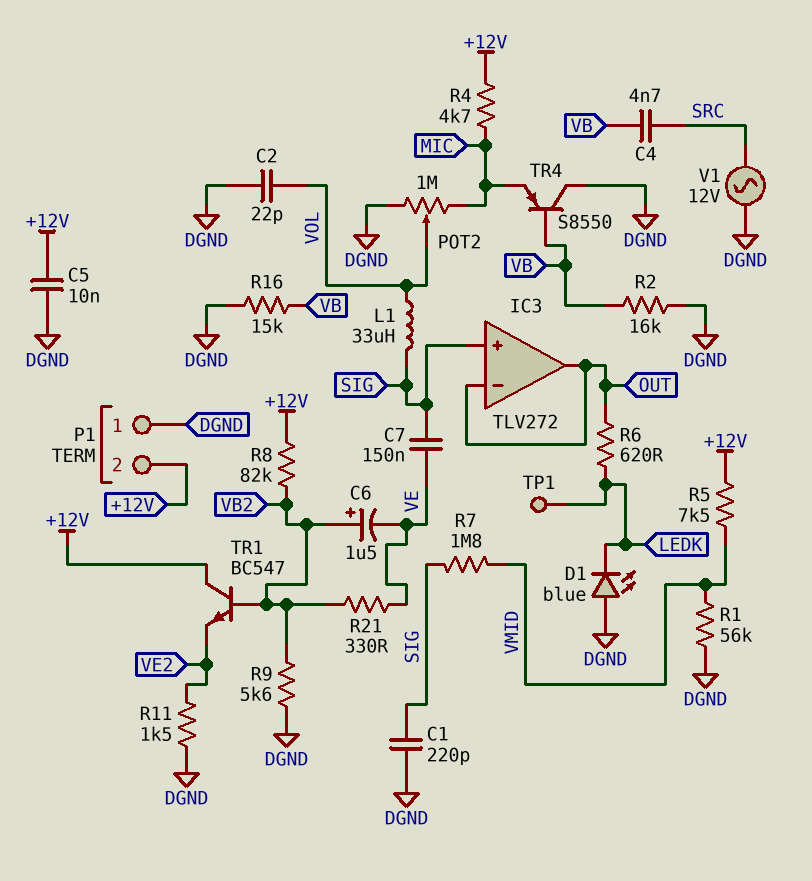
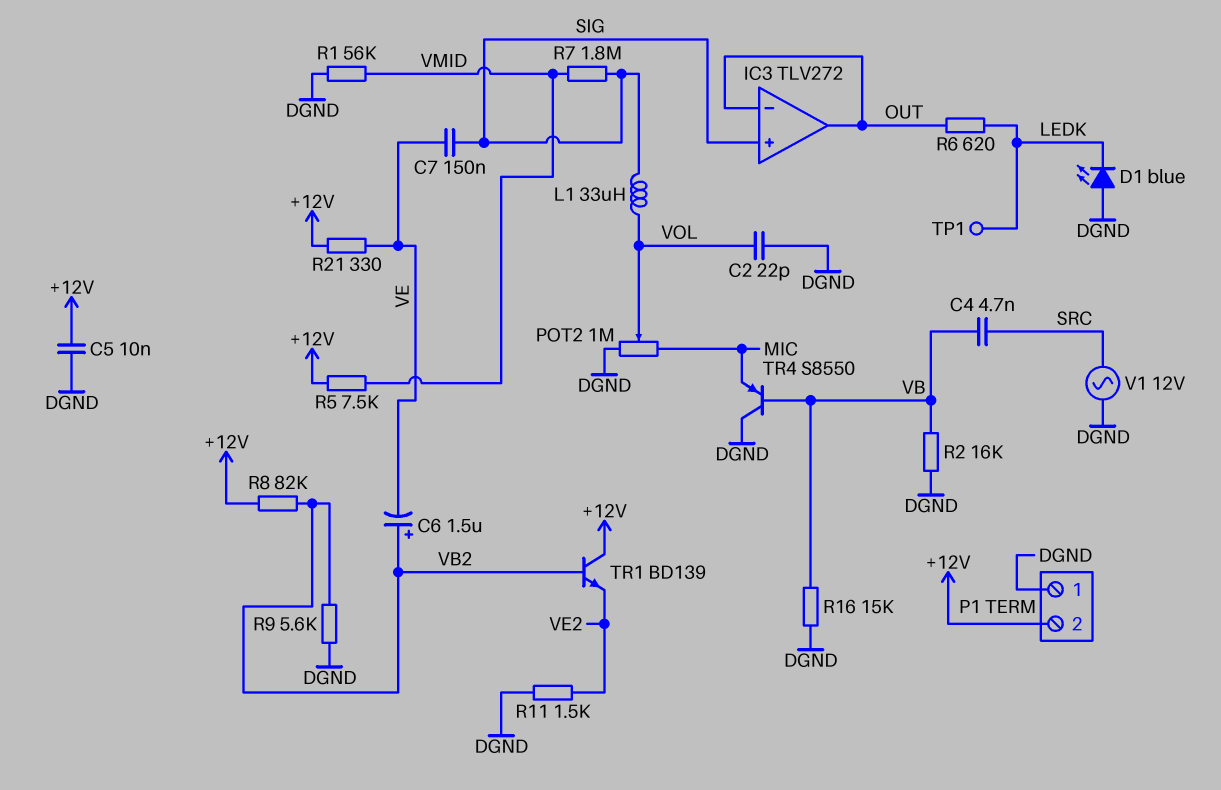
C1: 220pF (DGND, SIG) -> none
R4: 4.7k (+12V, MIC) -> none
R21: 330 (VB2, VE) -> 330 (+12V, VE)
TR1: NPN BC547 (B VB2, C +12V, E VE2) -> NPN BD139 (B VB2, C +12V, E VE2)

